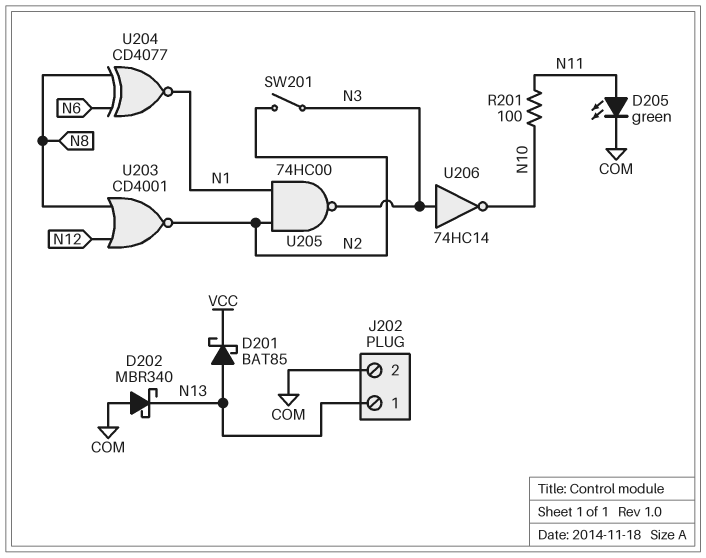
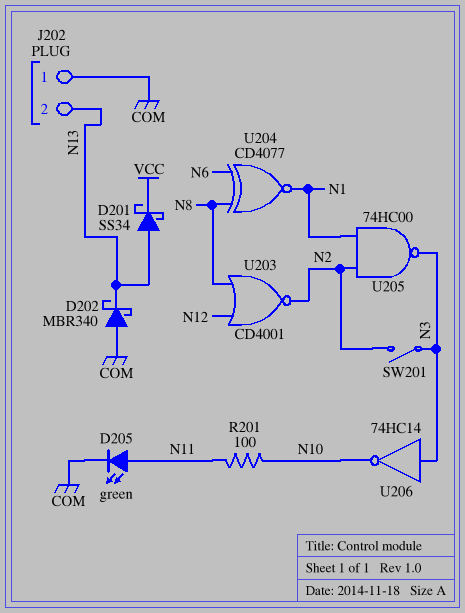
D201: schottky BAT85 (A N13, K VCC) -> schottky SS34 (A N13, K VCC)
J202 pin 1: N13 -> COM
J202 pin 2: COM -> N13

